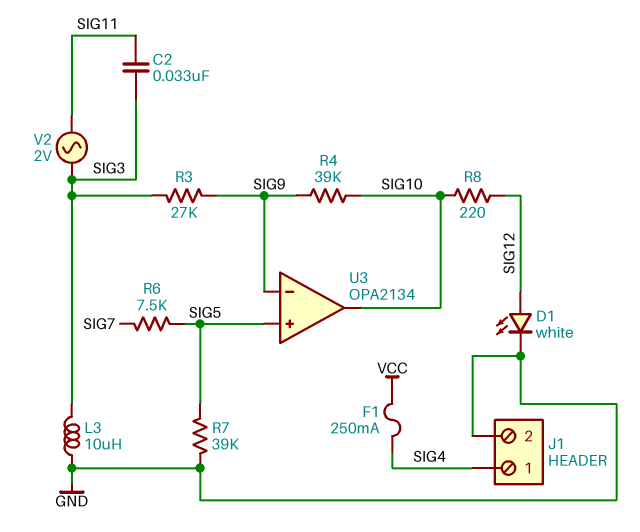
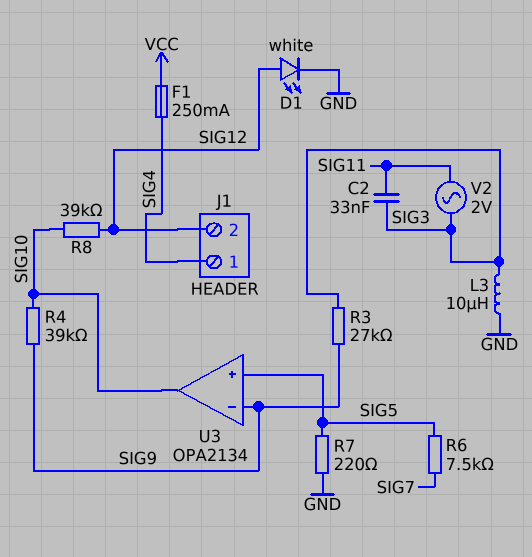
J1 pin 2: GND -> SIG12
R7: 39k (GND, SIG5) -> 220 (GND, SIG5)
R8: 220 (SIG10, SIG12) -> 39k (SIG10, SIG12)

